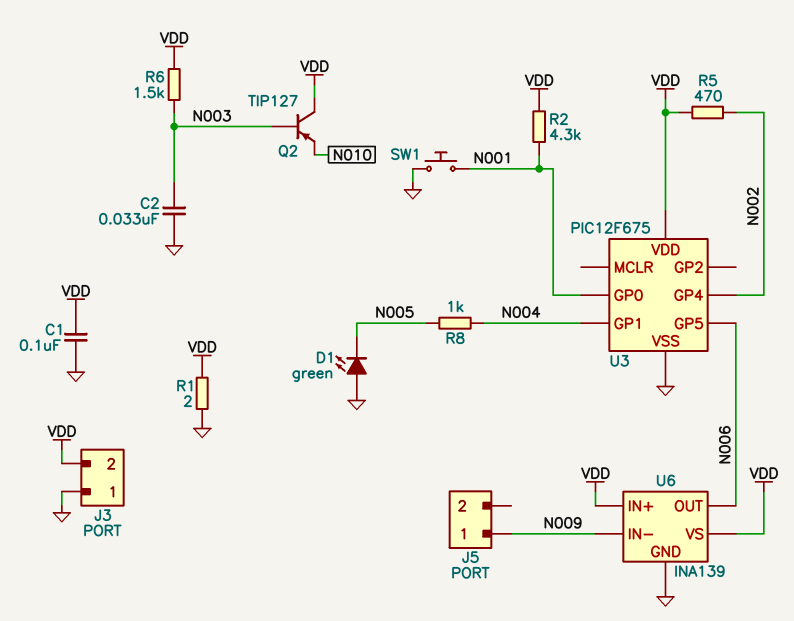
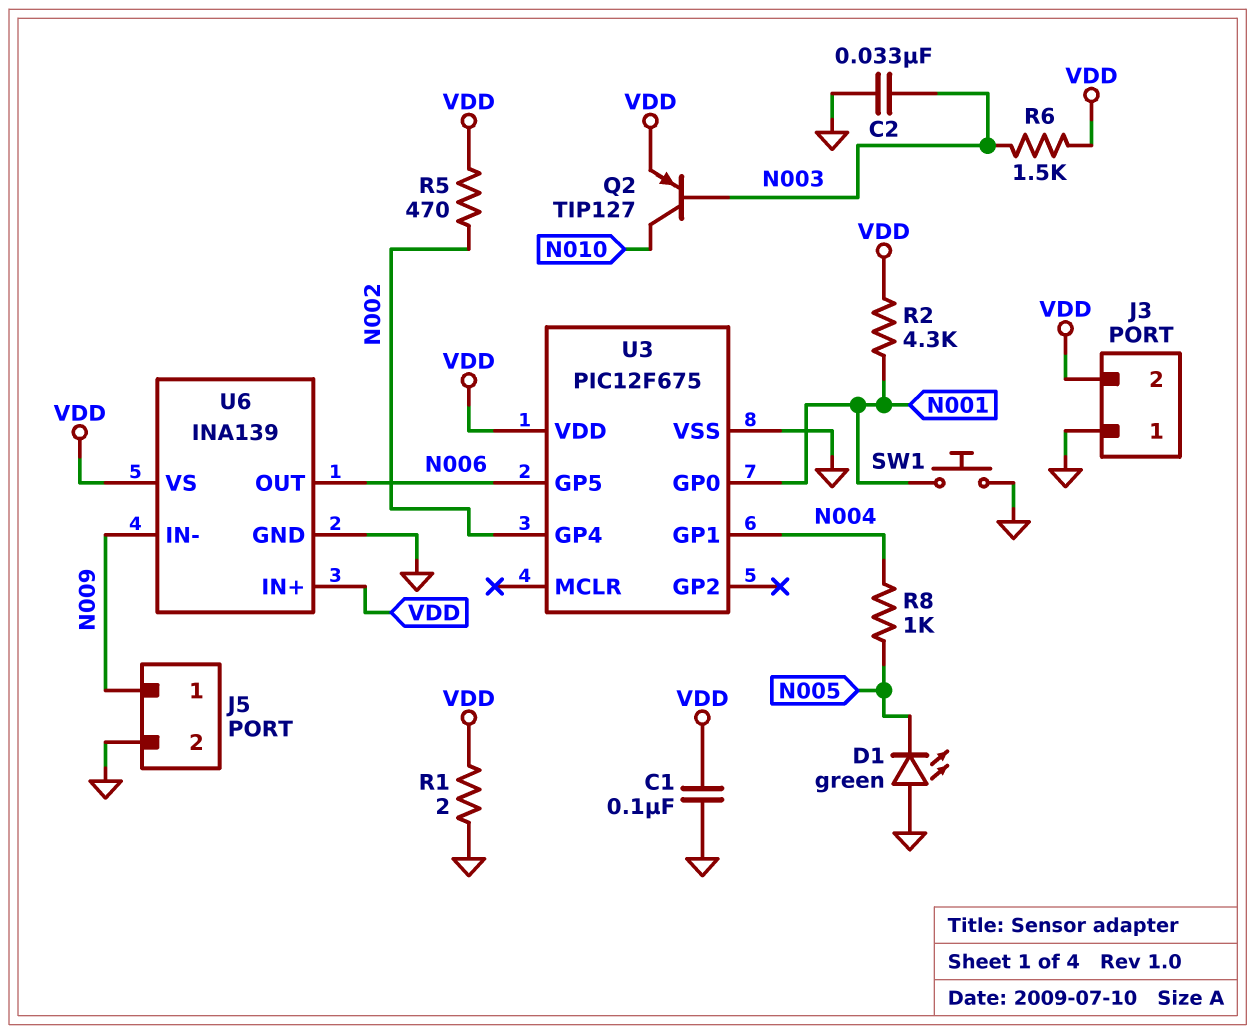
J5 pin 2: none -> GND
Q2: PNP TIP127 (B N003, C VDD, E N010) -> PNP TIP127 (B N003, C N010, E VDD)

